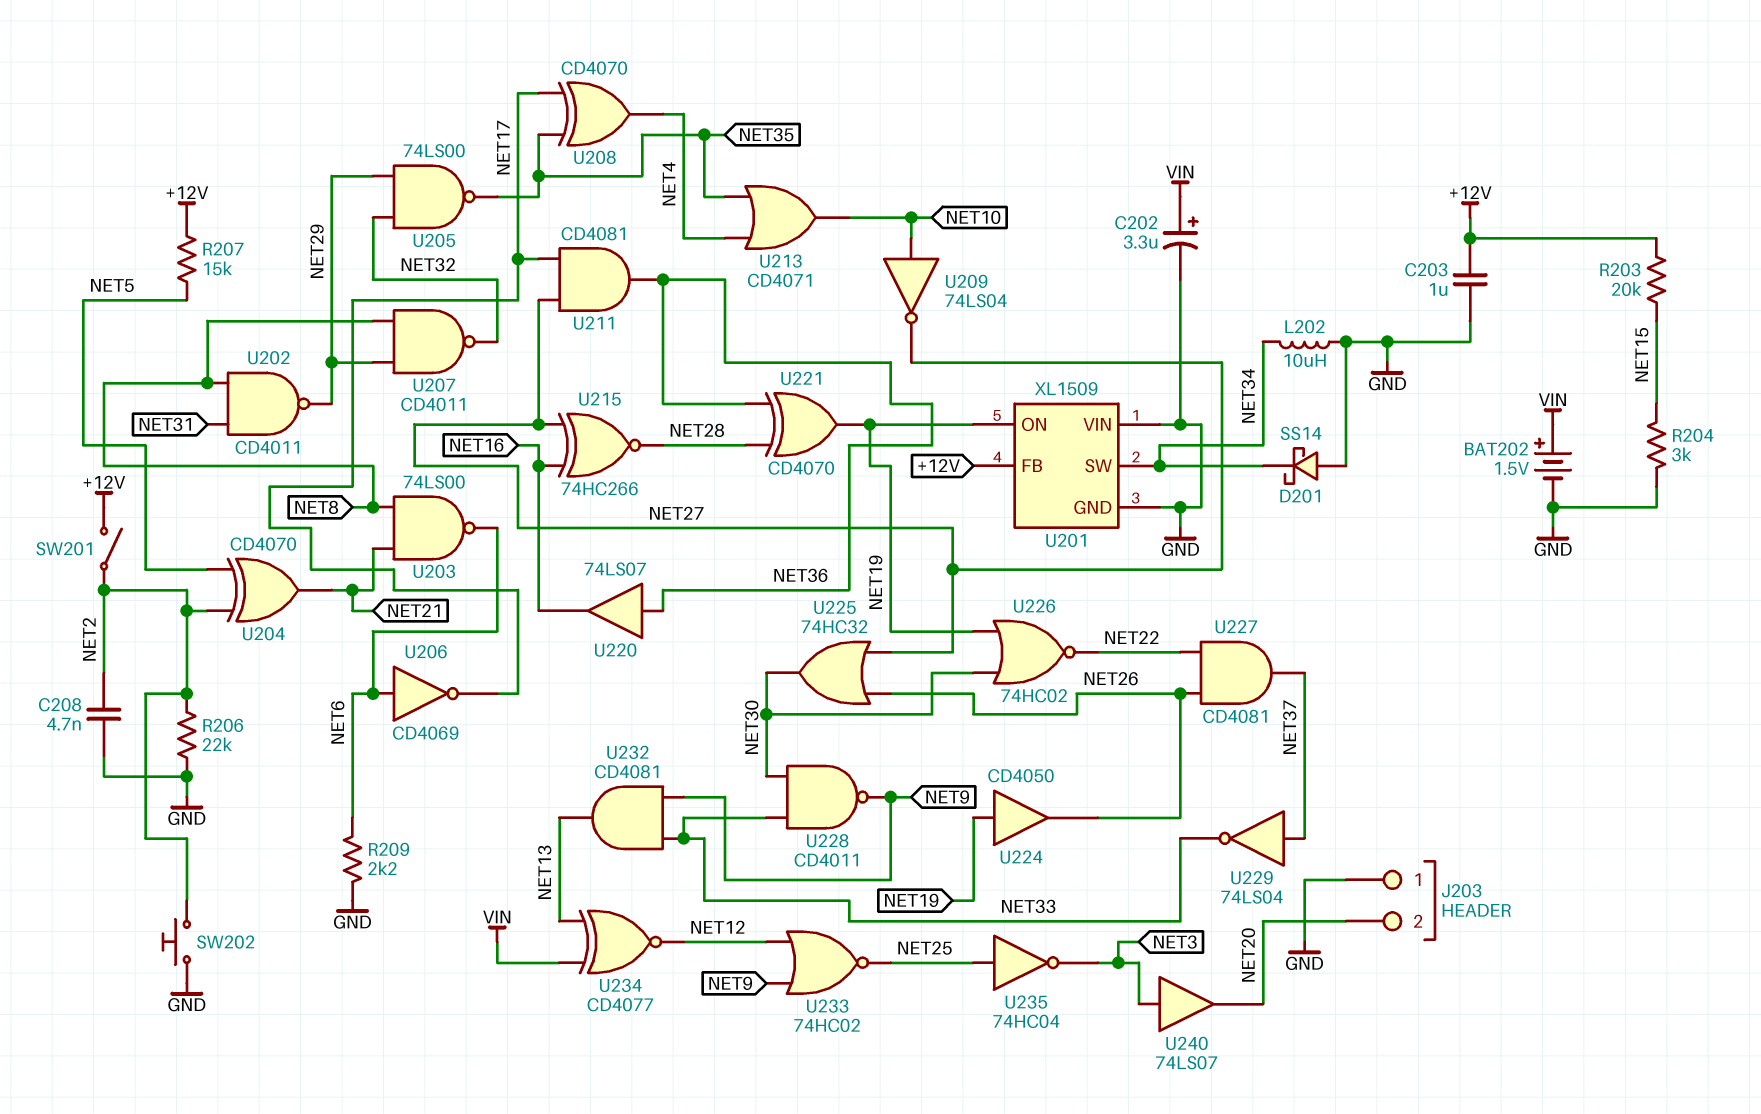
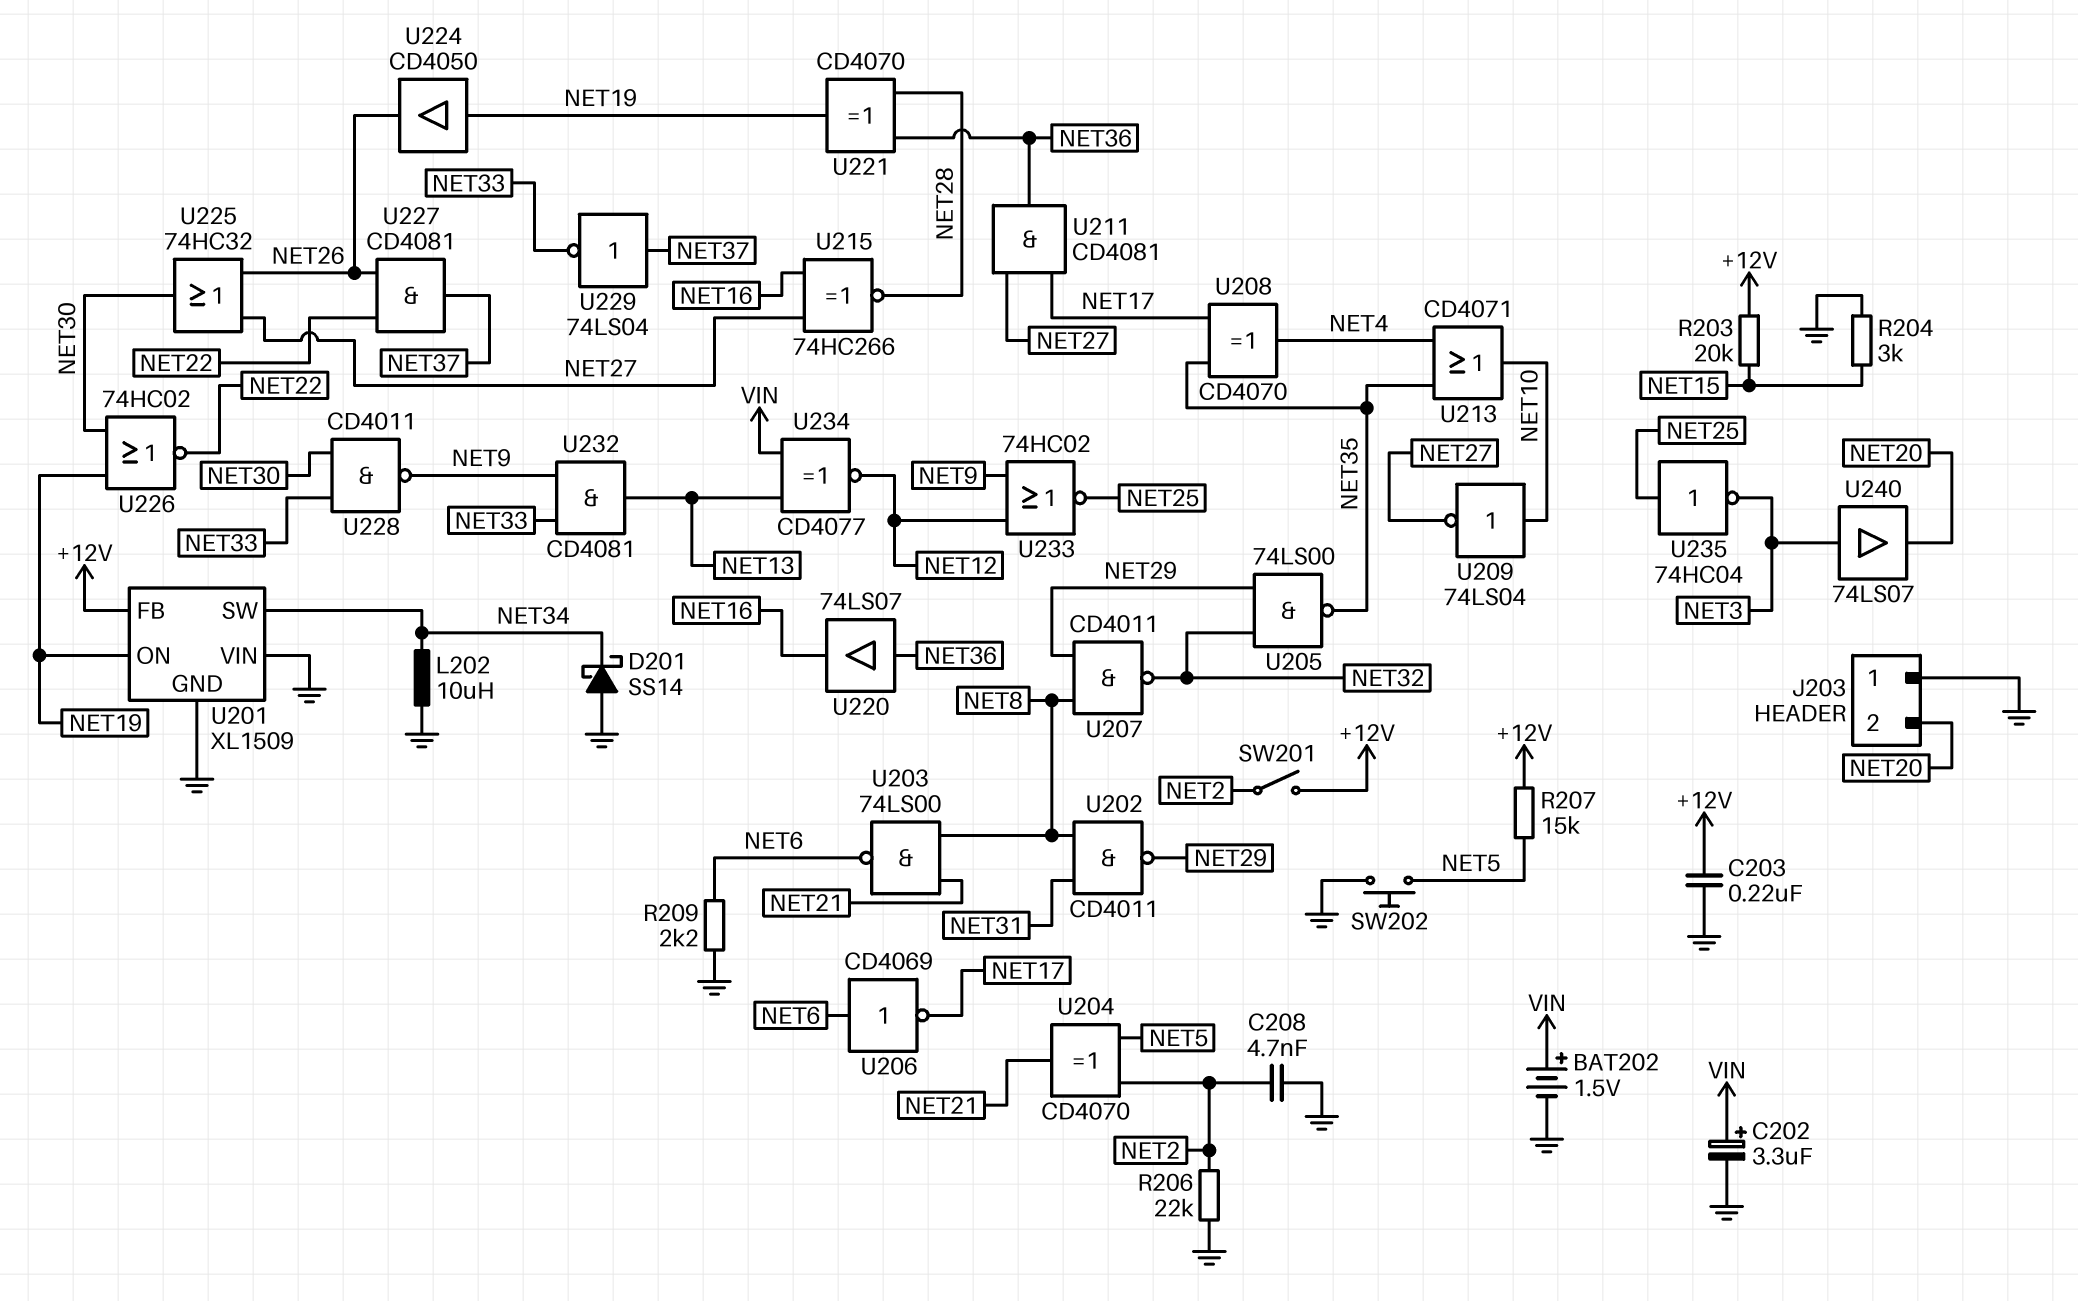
C203: 1uF (+12V, GND) -> 220nF (+12V, GND)
SW202: button (GND, NET2) -> button (GND, NET5)

